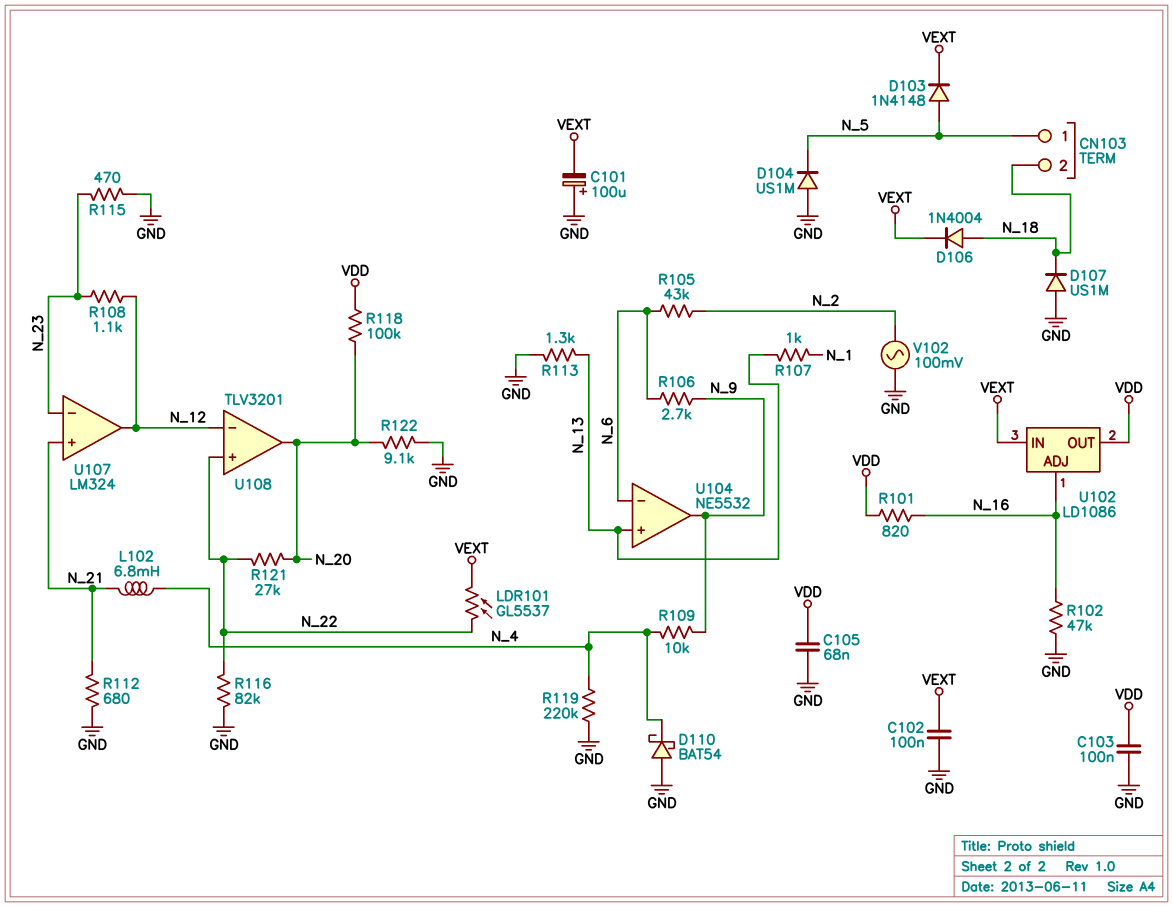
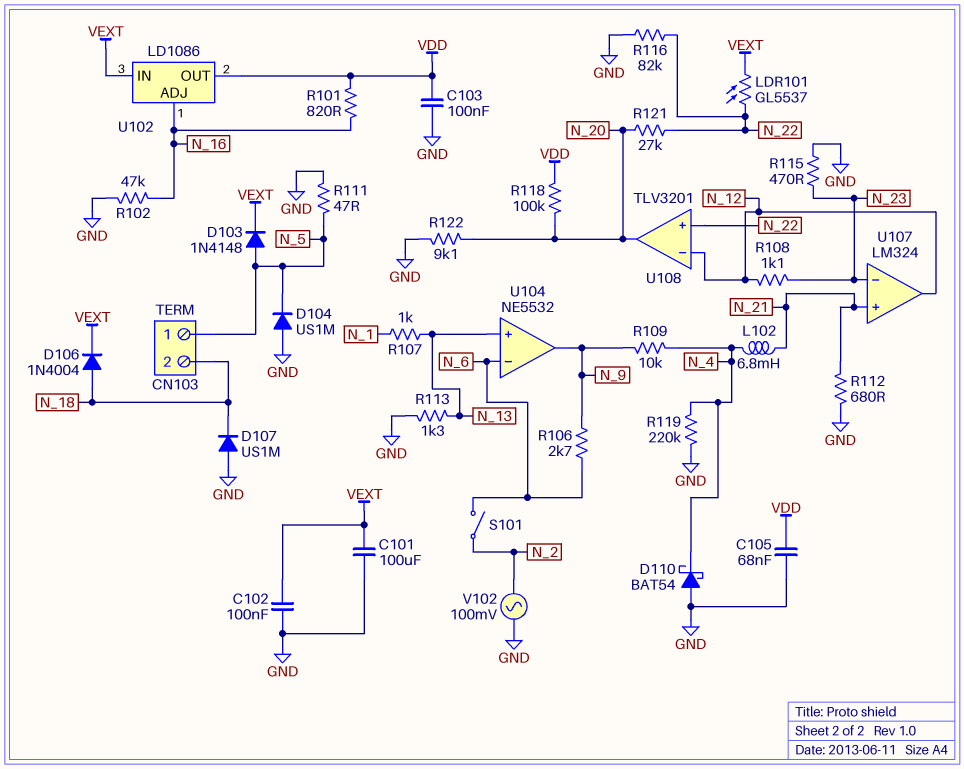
C101: 100uF (plus GND, minus VEXT) -> 100uF (GND, VEXT)
R105: 43k (N_2, N_6) -> none
R111: none -> 47 (GND, N_5)
S101: none -> switch (N_2, N_6)

